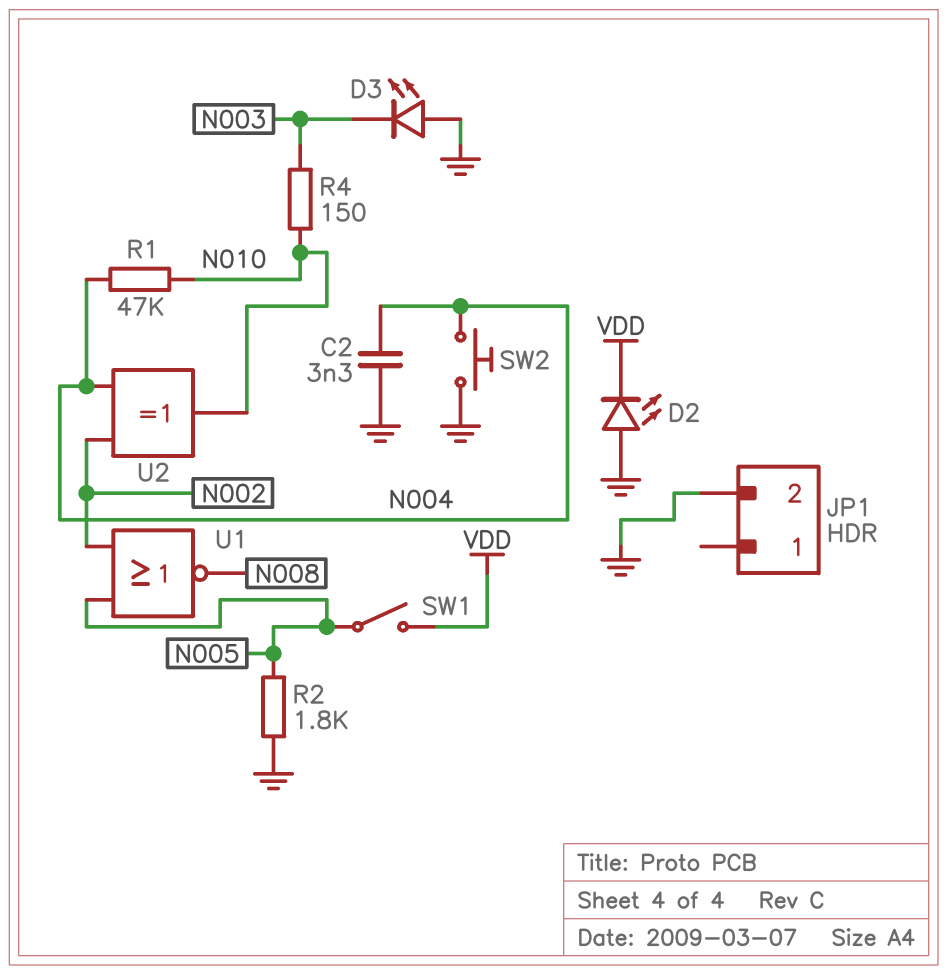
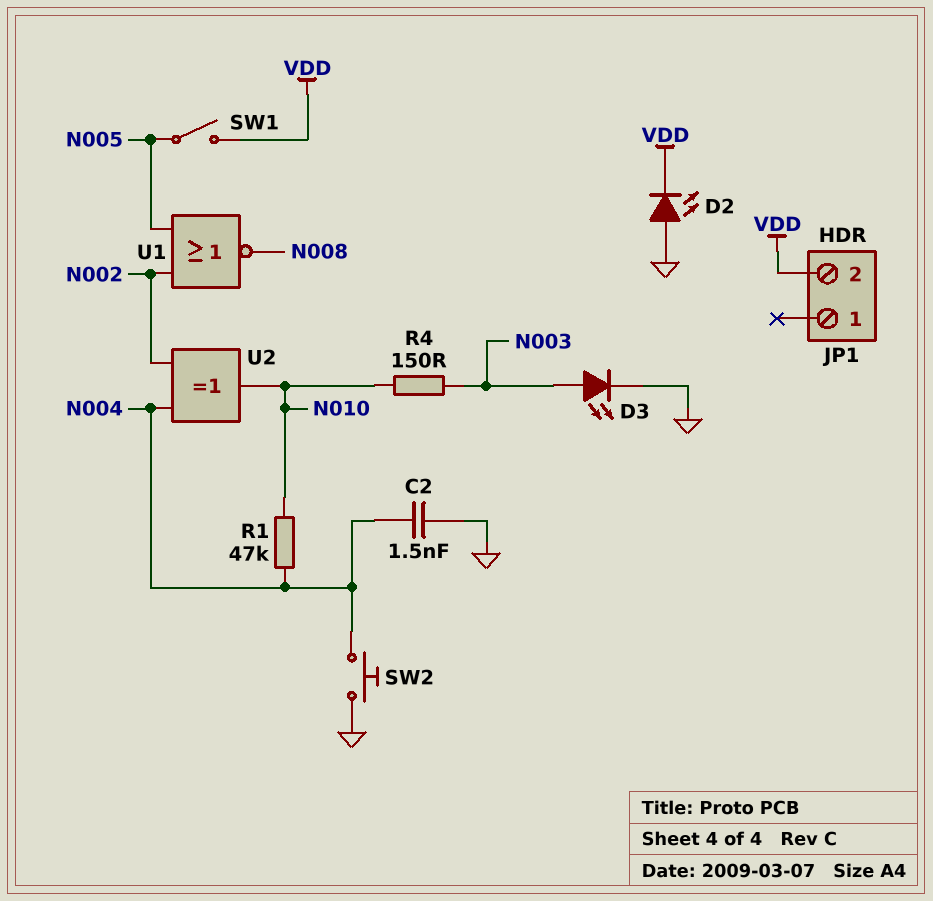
C2: 3.3nF (GND, N004) -> 1.5nF (GND, N004)
D3: LED (A GND, K N003) -> LED (A N003, K GND)
JP1 pin 2: GND -> VDD
R2: 1.8k (GND, N005) -> none

